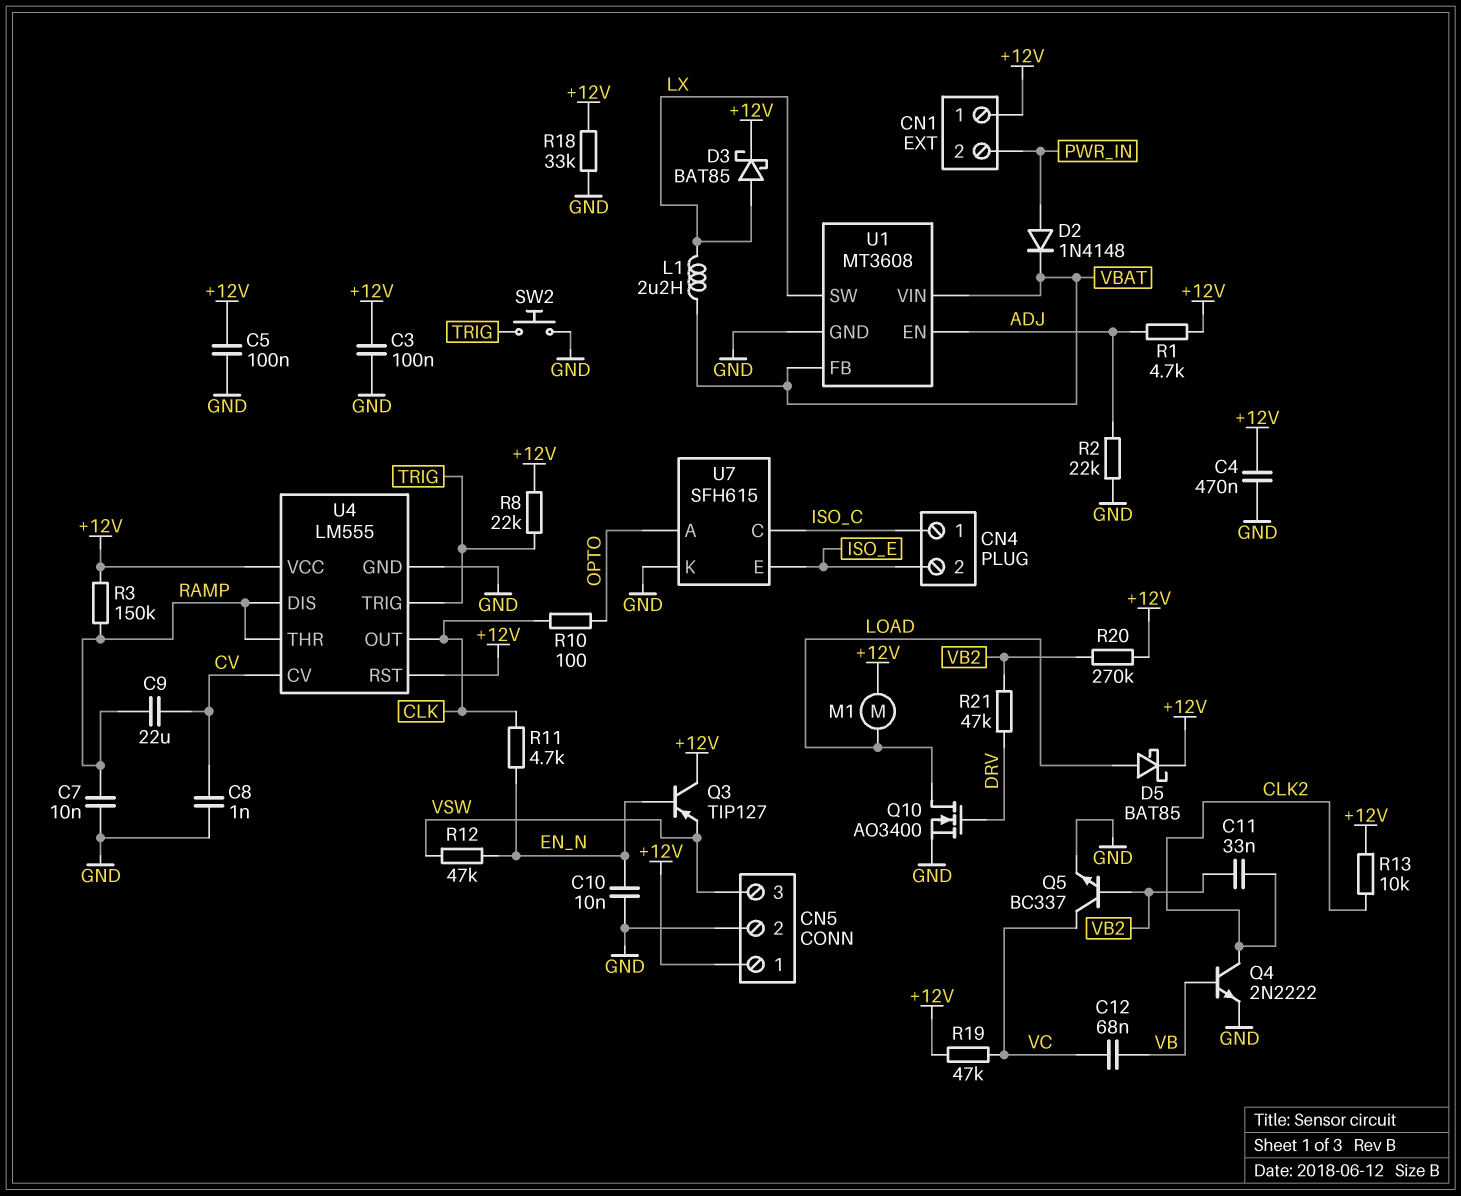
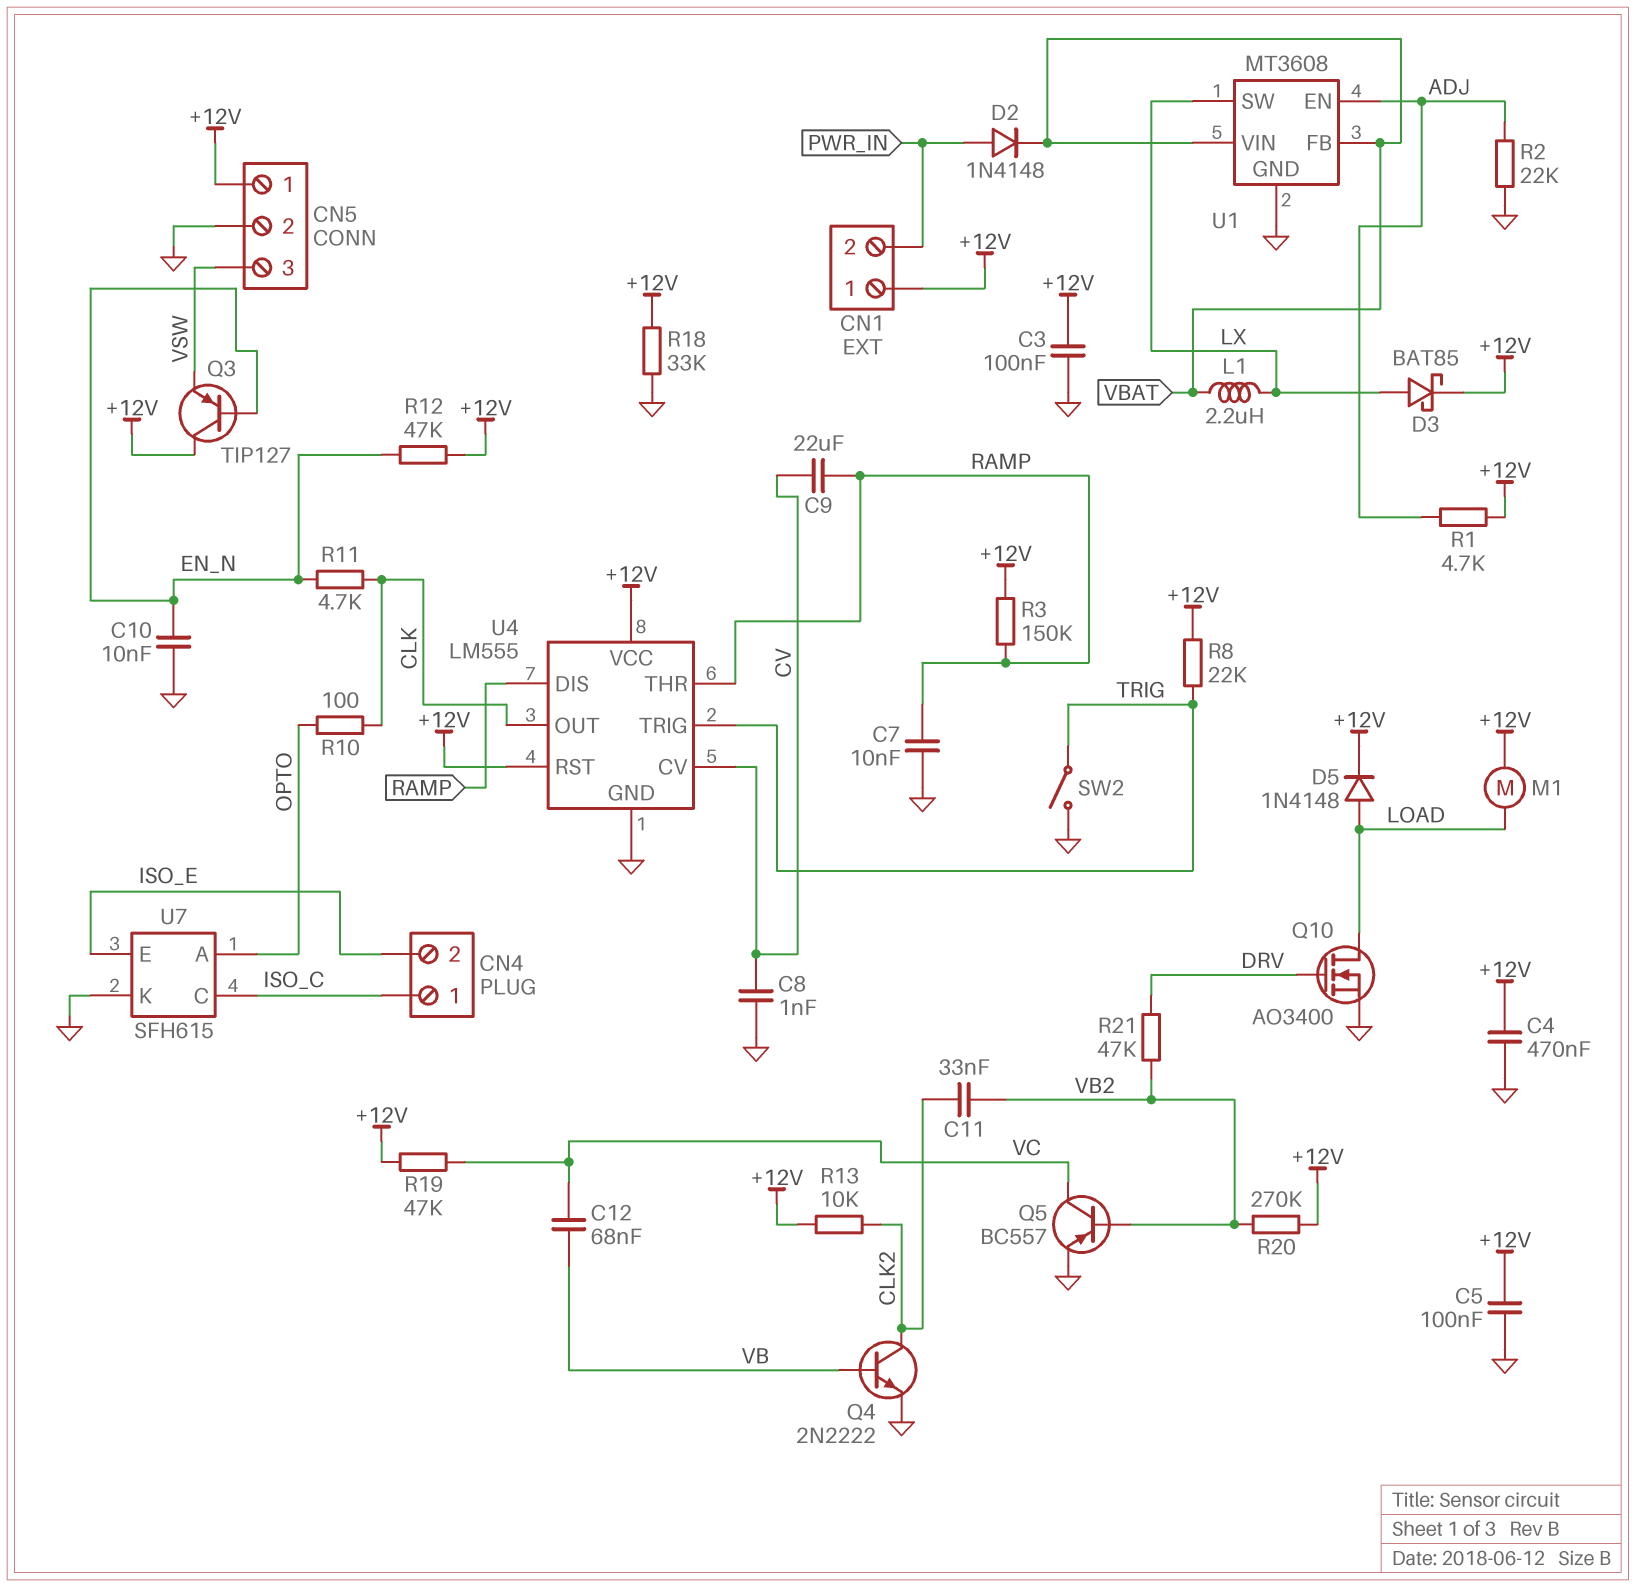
D5: schottky BAT85 (A LOAD, K +12V) -> diode 1N4148 (A LOAD, K +12V)
Q5: NPN BC337 (B VB2, C VC, E GND) -> PNP BC557 (B VB2, C VC, E GND)
R12: 47k (EN_N, VSW) -> 47k (+12V, EN_N)
SW2: button (GND, TRIG) -> switch (GND, TRIG)

